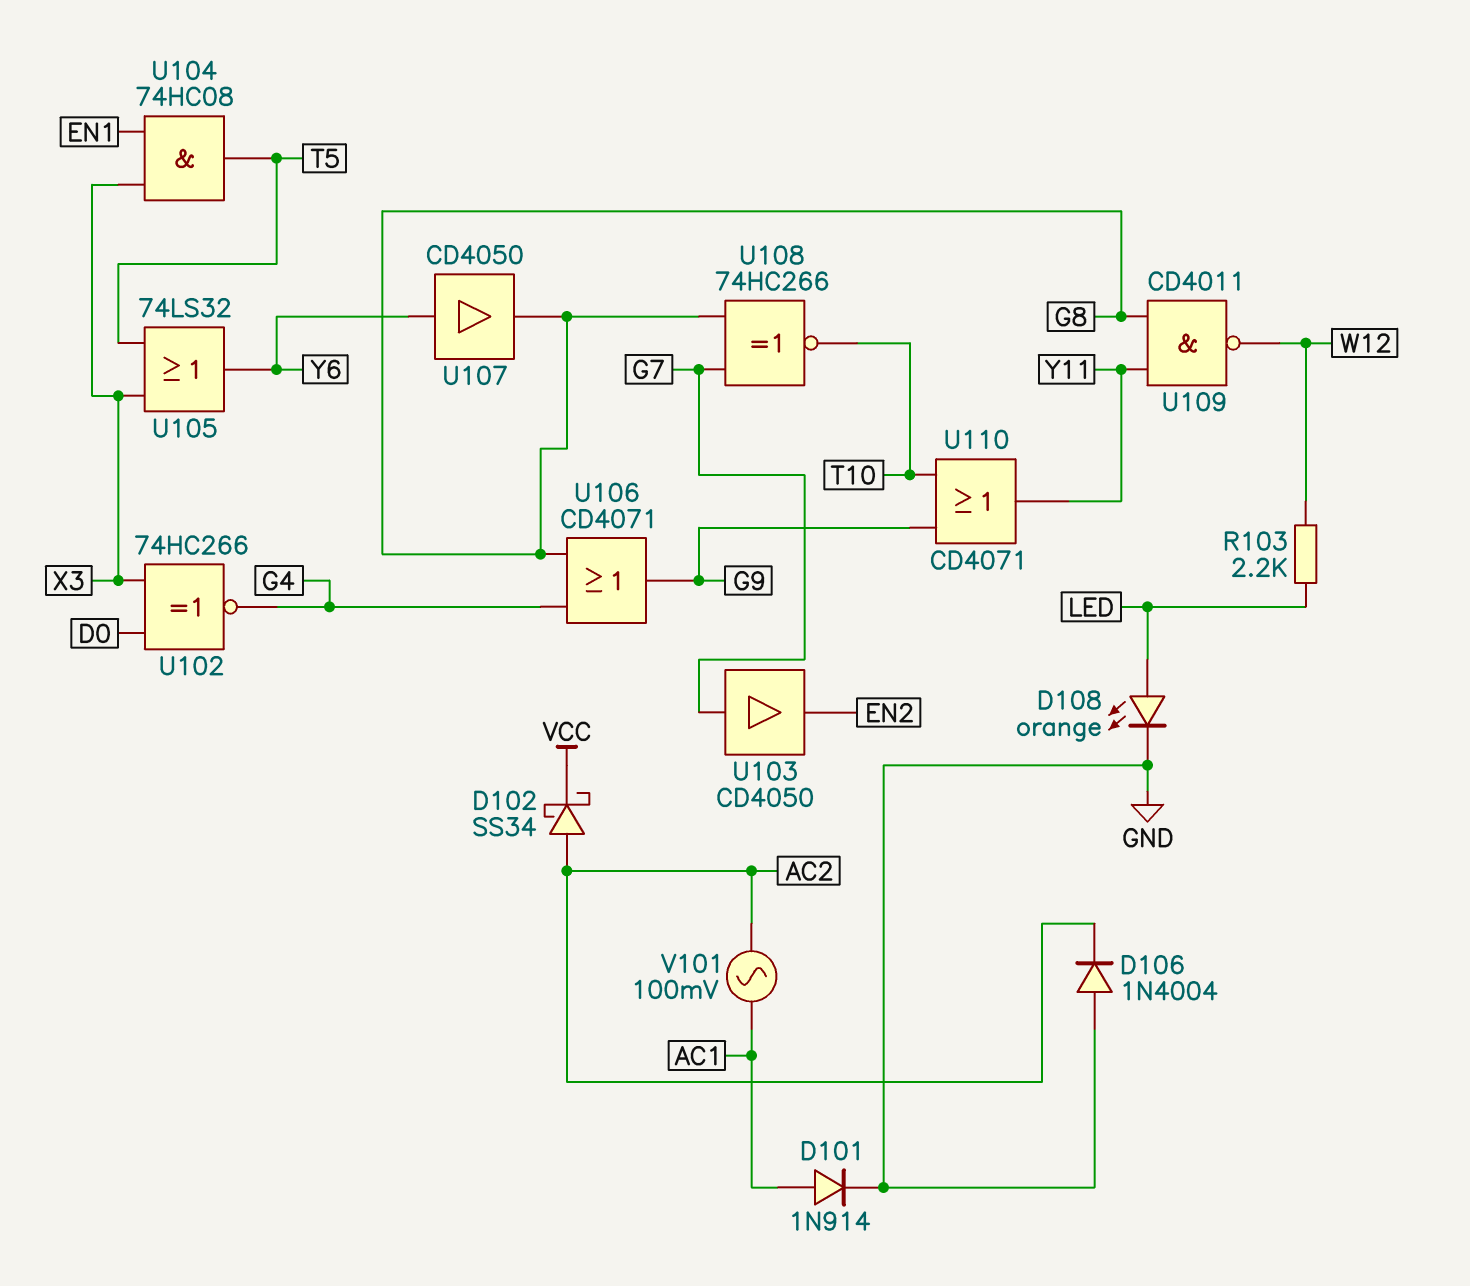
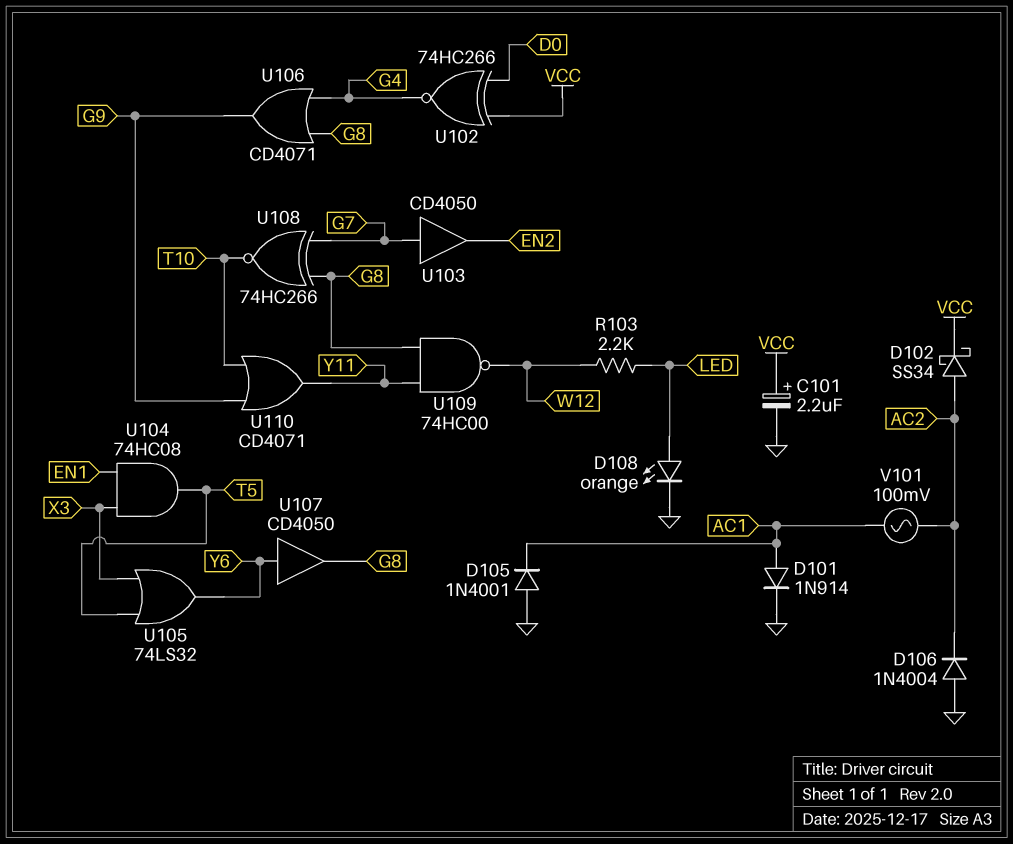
C101: none -> 2.2uF (plus VCC, minus GND)
D105: none -> diode 1N4001 (A GND, K AC1)
U102: XNOR 74HC266 (in D0, in X3, out G4) -> XNOR 74HC266 (in D0, in VCC, out G4)
U109: NAND CD4011 (in G8, in Y11, out W12) -> NAND 74HC00 (in G8, in Y11, out W12)

